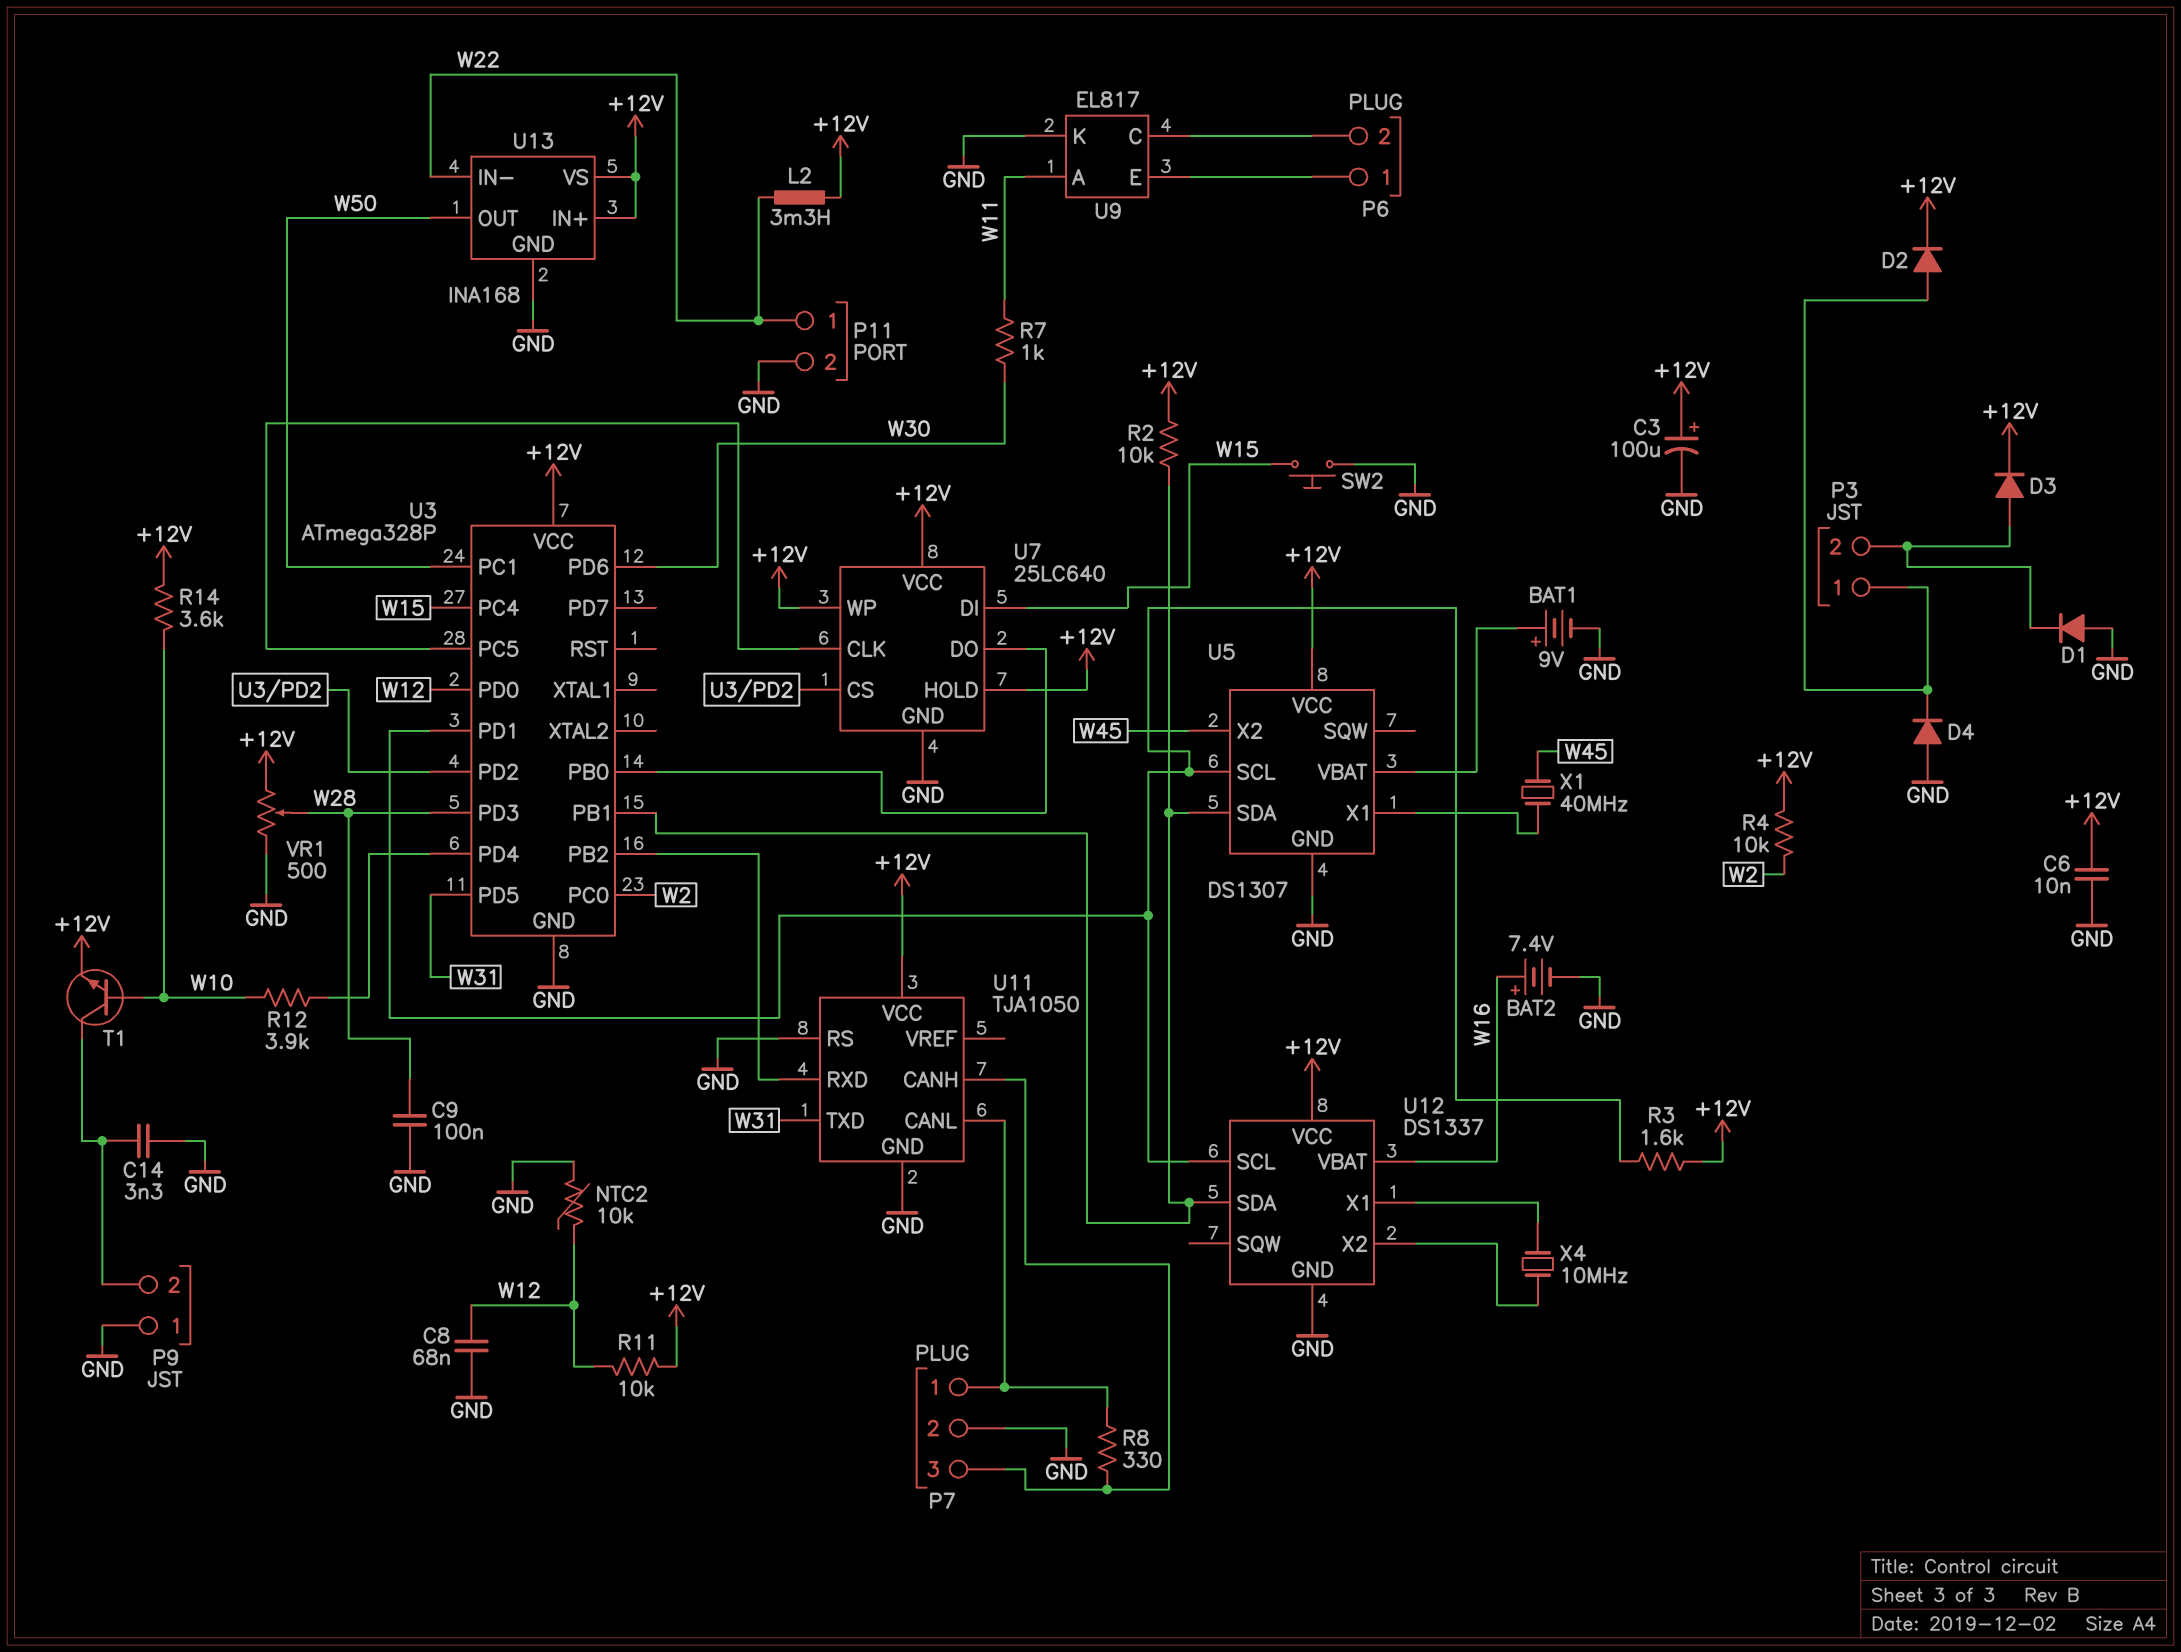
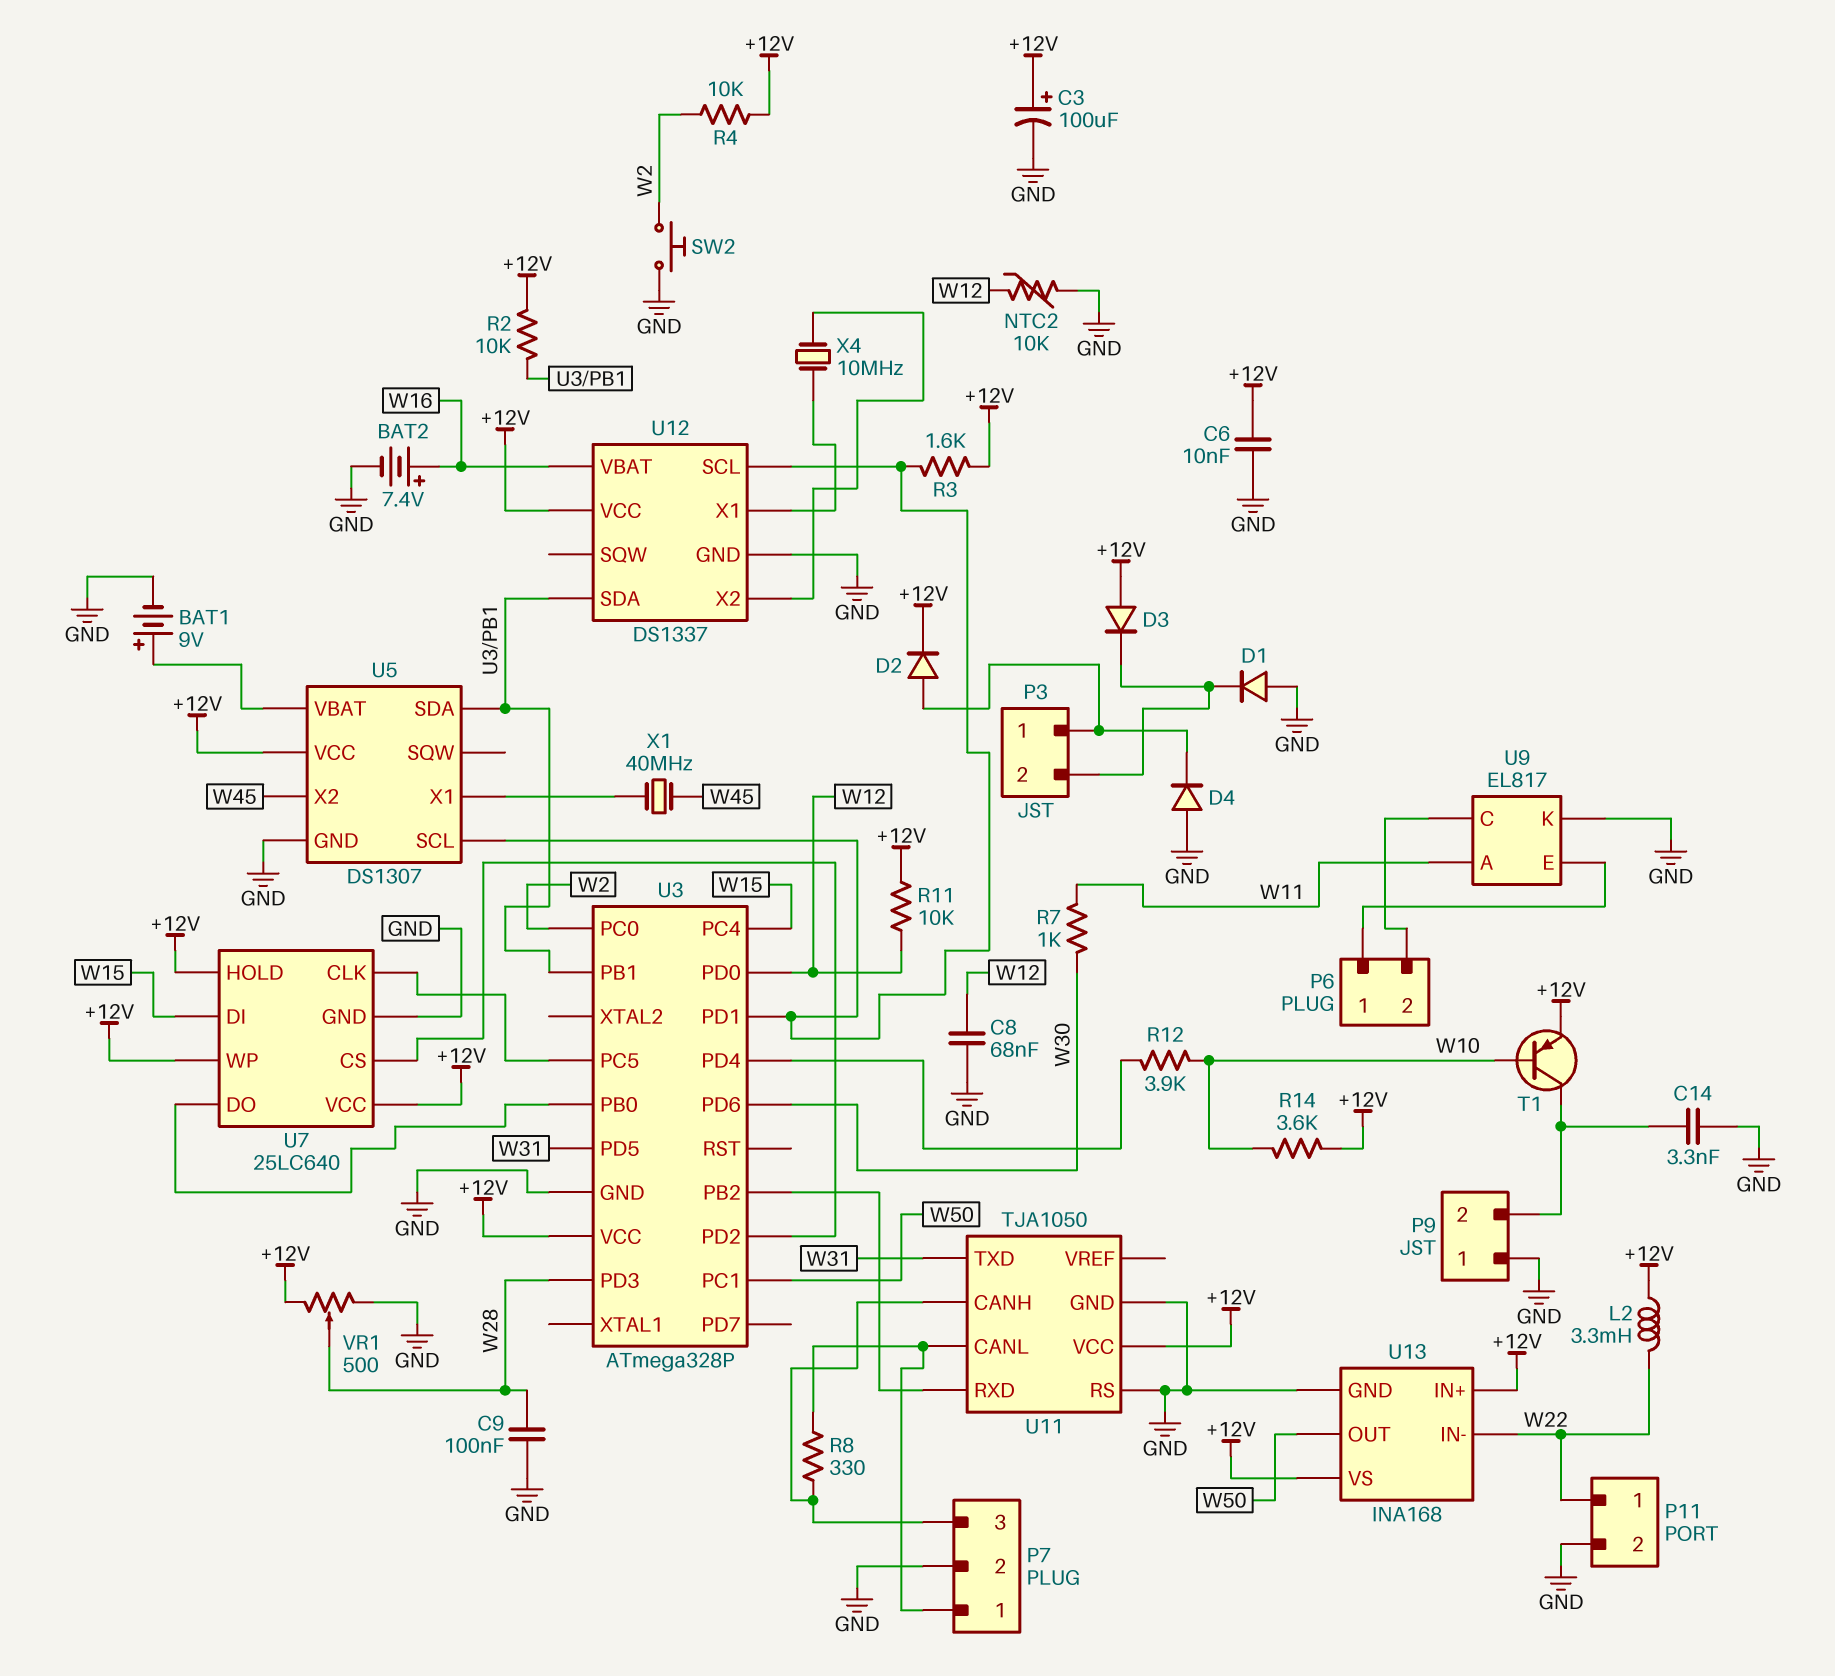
D3: diode (A P3/2, K +12V) -> diode (A +12V, K P3/2)
SW2: button (GND, W15) -> button (GND, W2)
T1: NPN (B W10, C P9/2, E +12V) -> PNP (B W10, C P9/2, E +12V)

